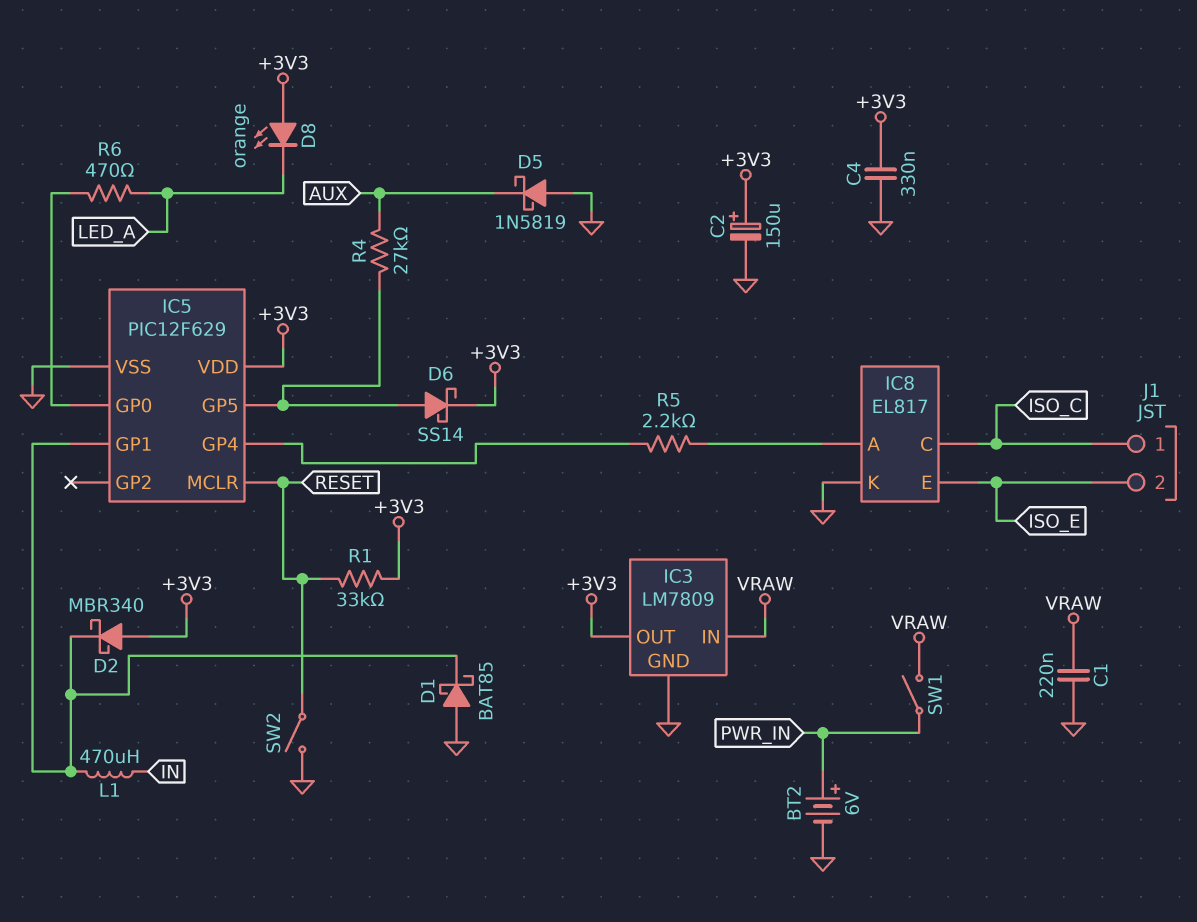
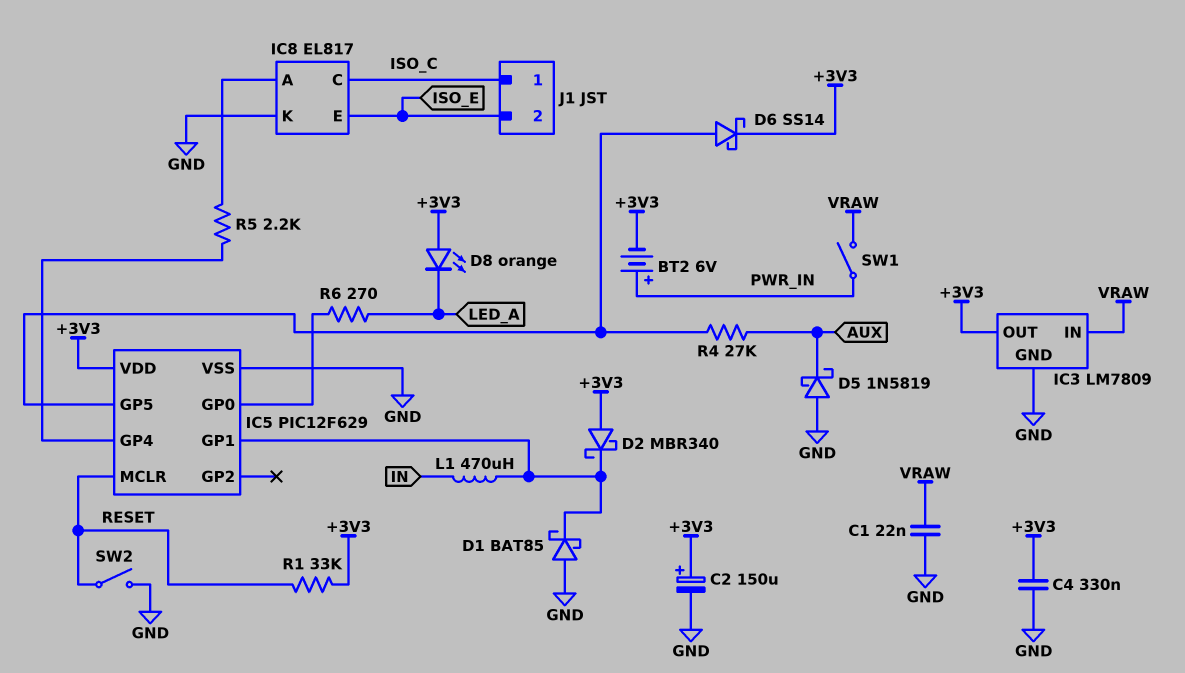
BT2: 6V (plus PWR_IN, minus GND) -> 6V (plus PWR_IN, minus +3V3)
C1: 220nF (GND, VRAW) -> 22nF (GND, VRAW)
R6: 470 (IC5/GP0, LED_A) -> 270 (IC5/GP0, LED_A)

